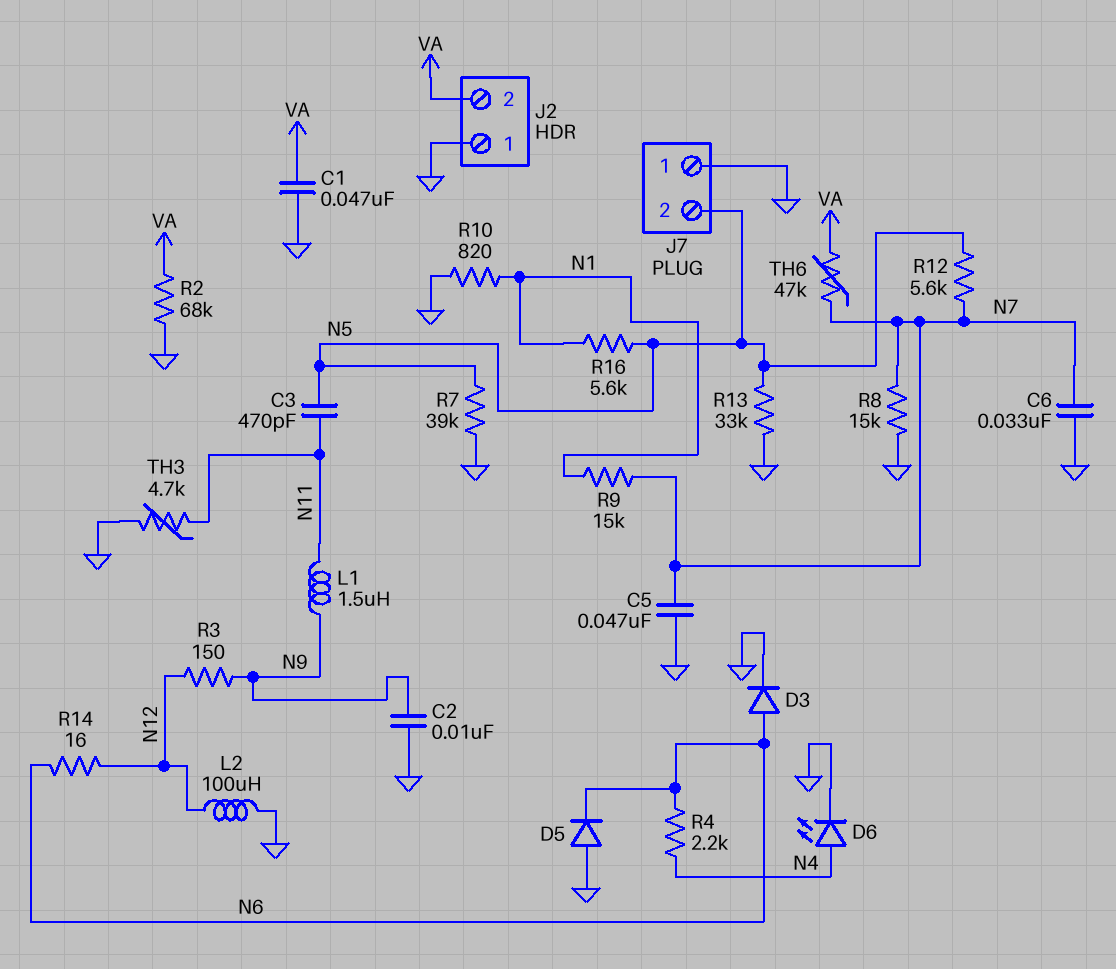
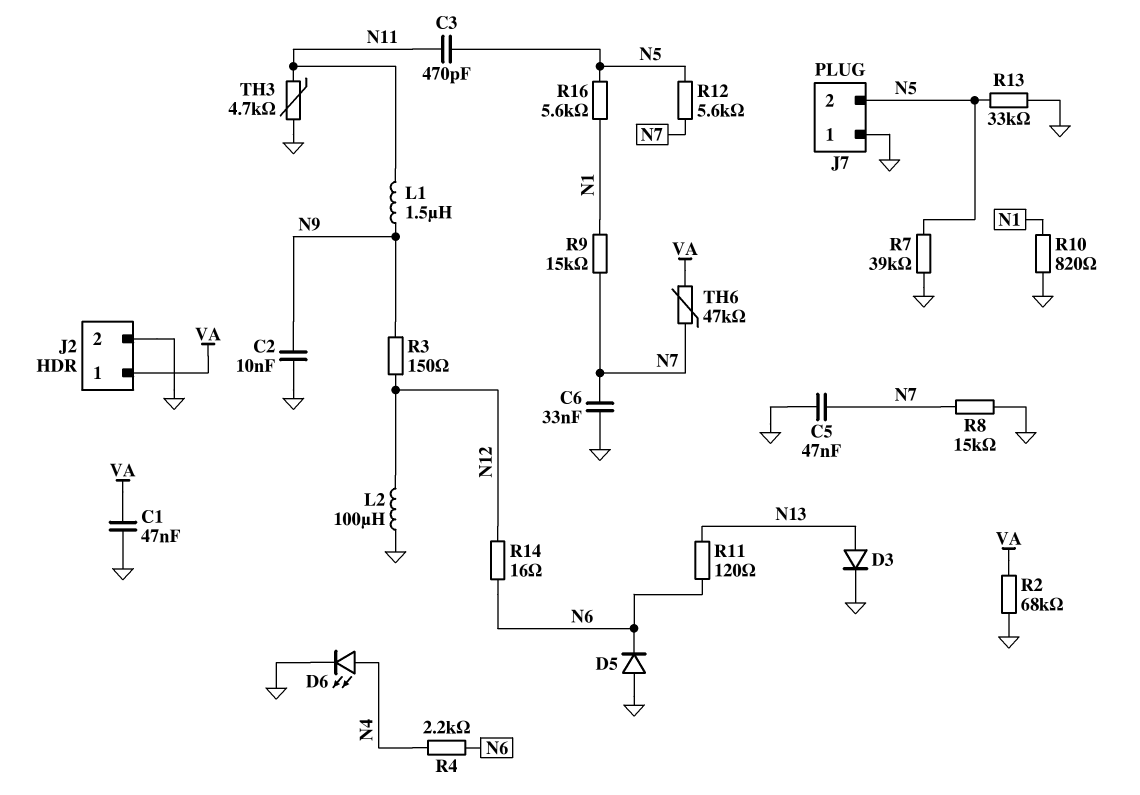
D3: diode (A N6, K GND) -> diode (A N13, K GND)
J2 pin 1: GND -> VA
J2 pin 2: VA -> GND
R11: none -> 120 (N6, N13)

